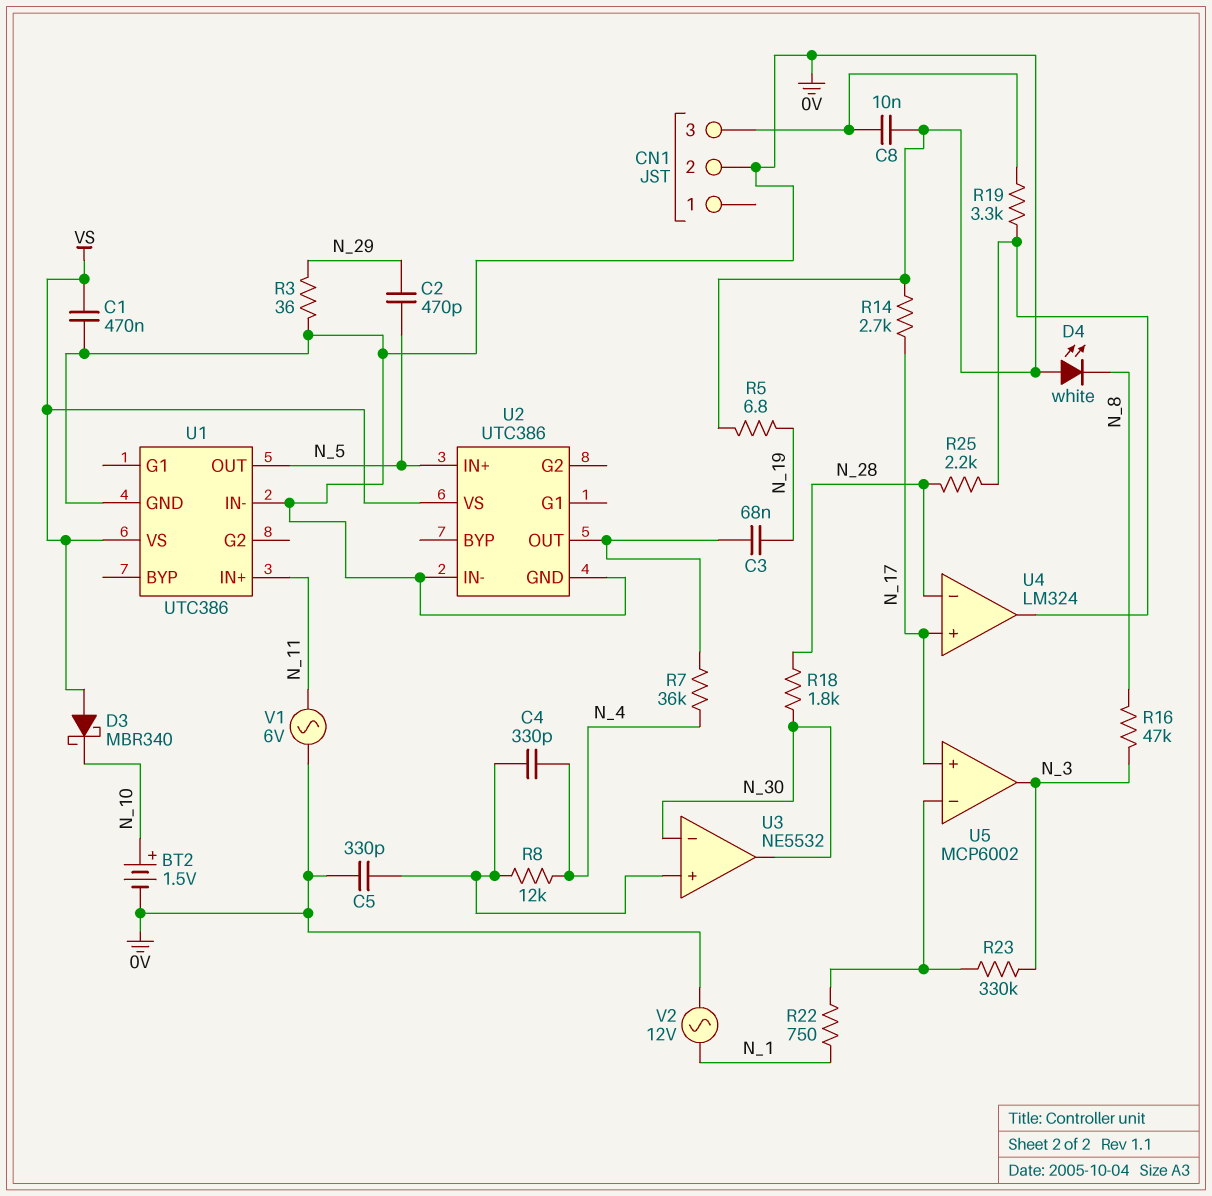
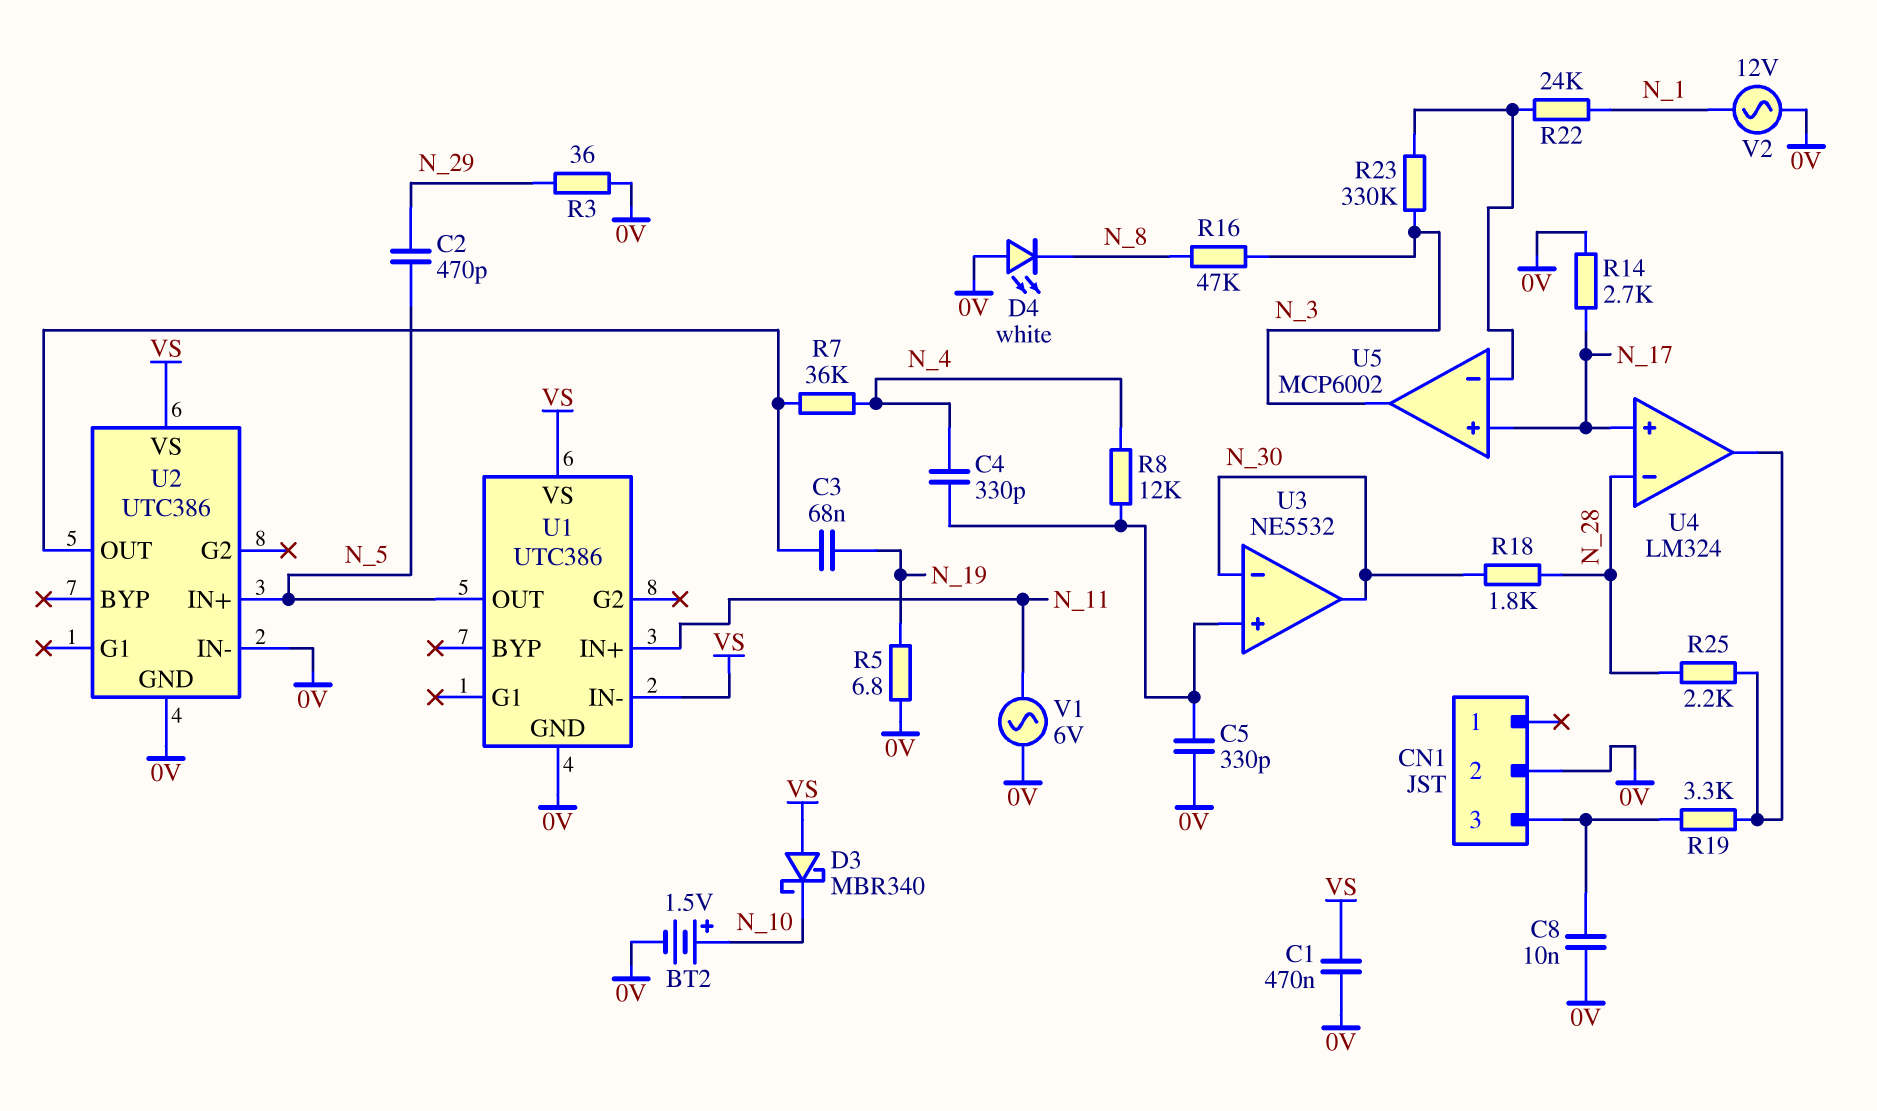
R22: 750 (N_1, U5/in-) -> 24k (N_1, U5/in-)
U1 pin IN-: 0V -> VS

